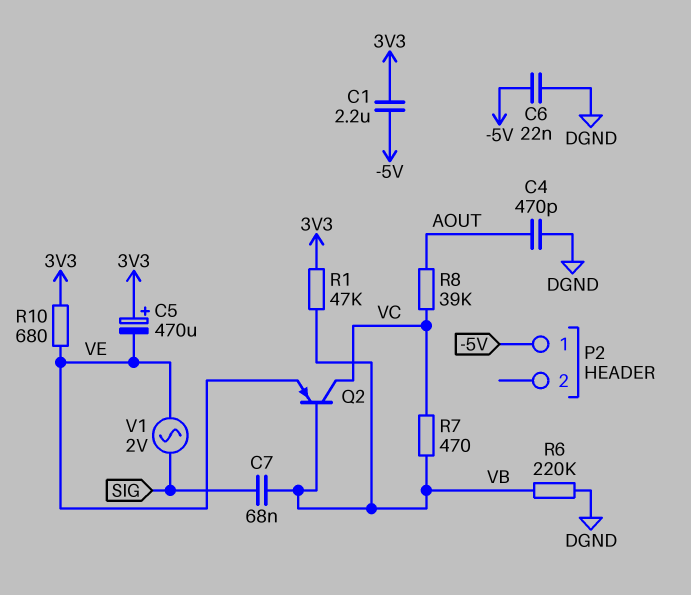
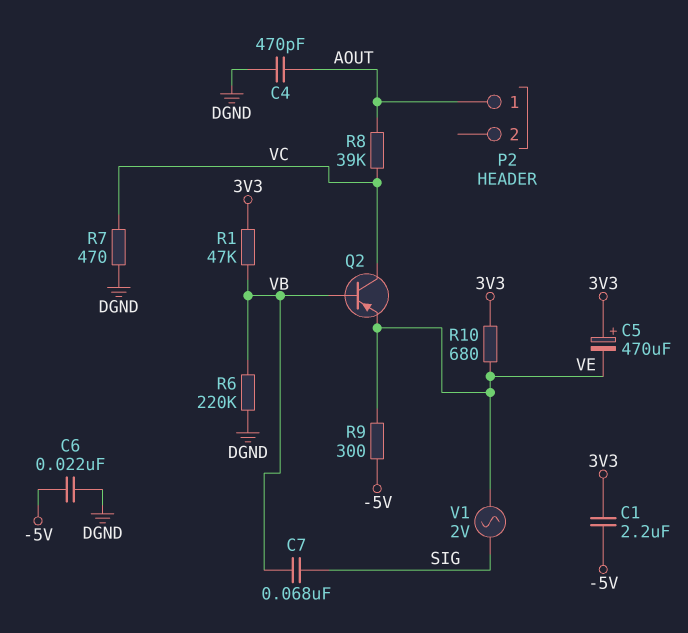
P2 pin 1: -5V -> AOUT
R7: 470 (VB, VC) -> 470 (DGND, VC)
R9: none -> 300 (-5V, VE)

